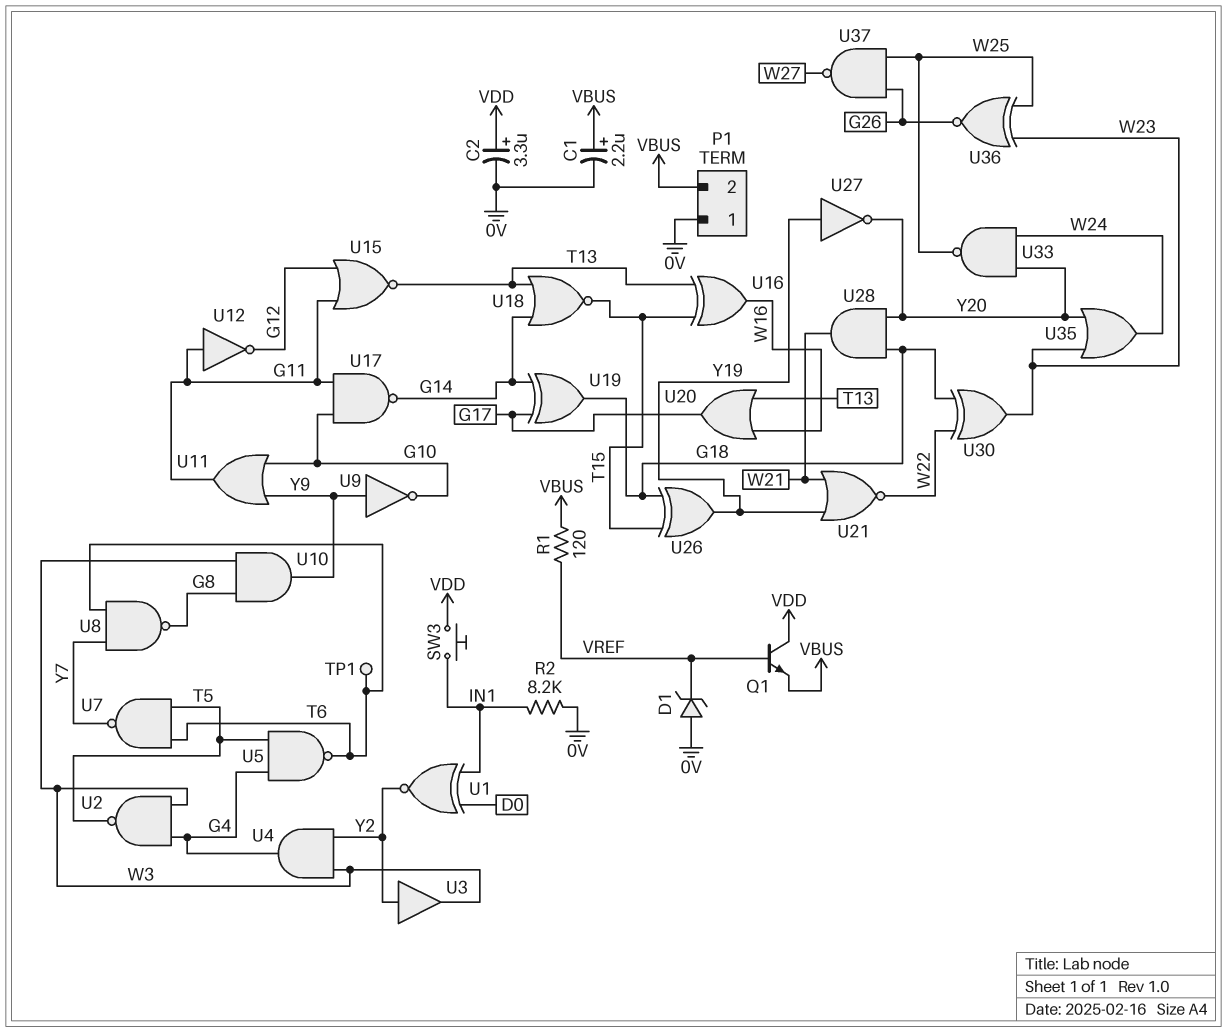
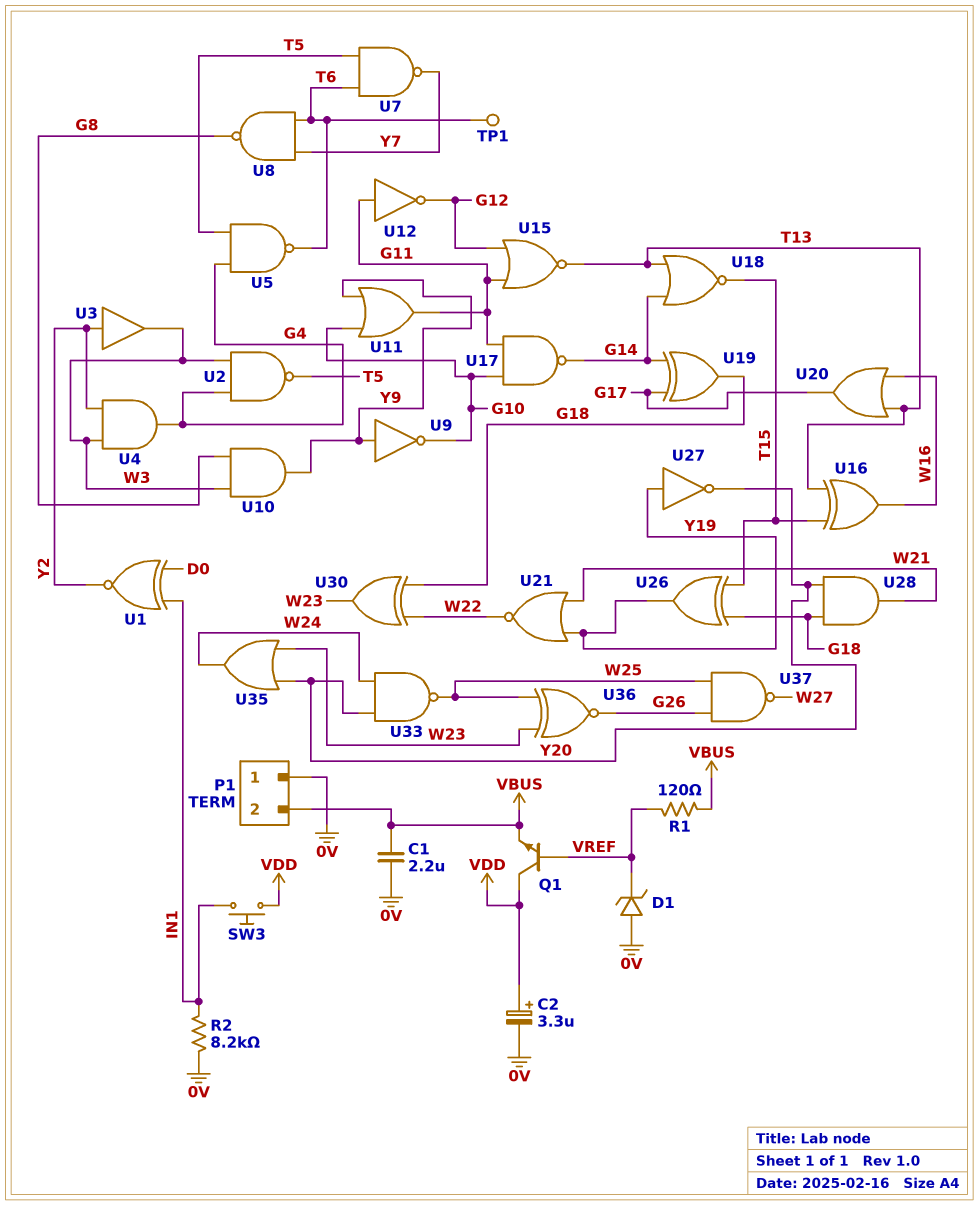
C1: 2.2uF (plus VBUS, minus 0V) -> 2.2uF (0V, VBUS)

